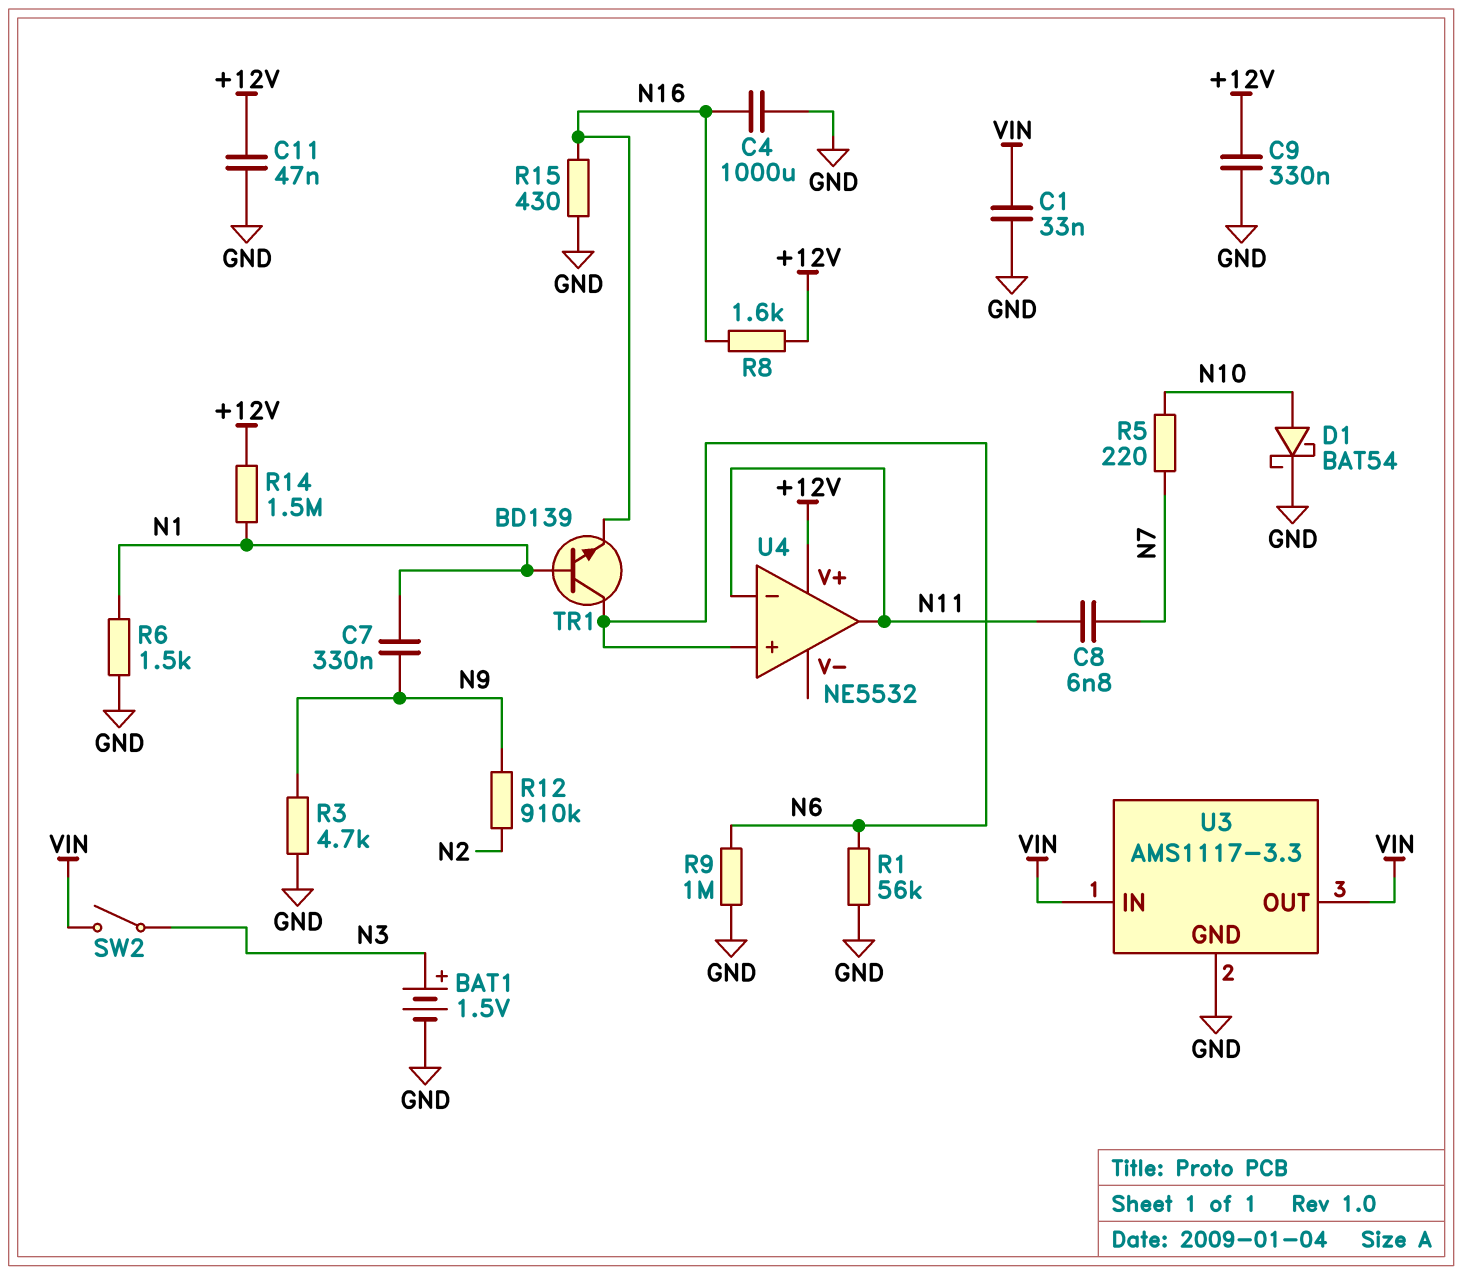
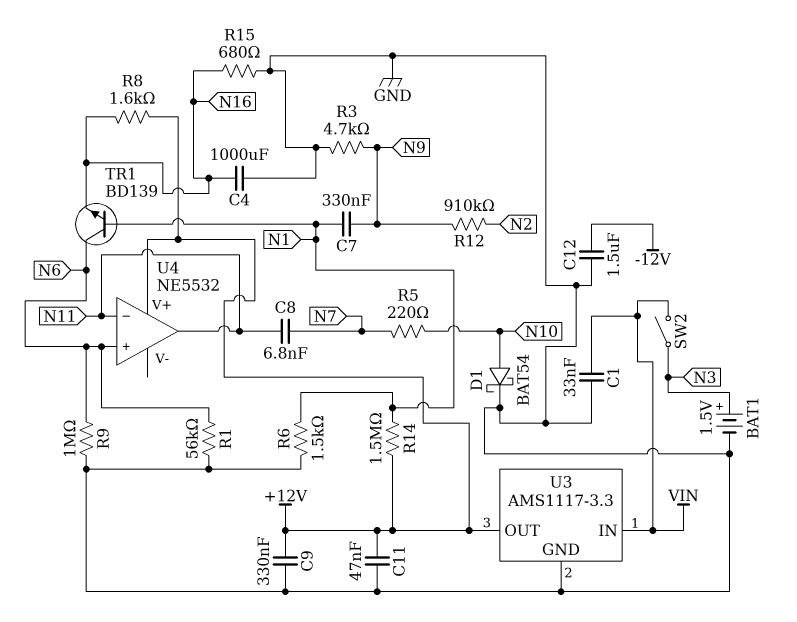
C12: none -> 1.5uF (-12V, GND)
R15: 430 (GND, N16) -> 680 (GND, N16)
U3 pin OUT: VIN -> +12V

